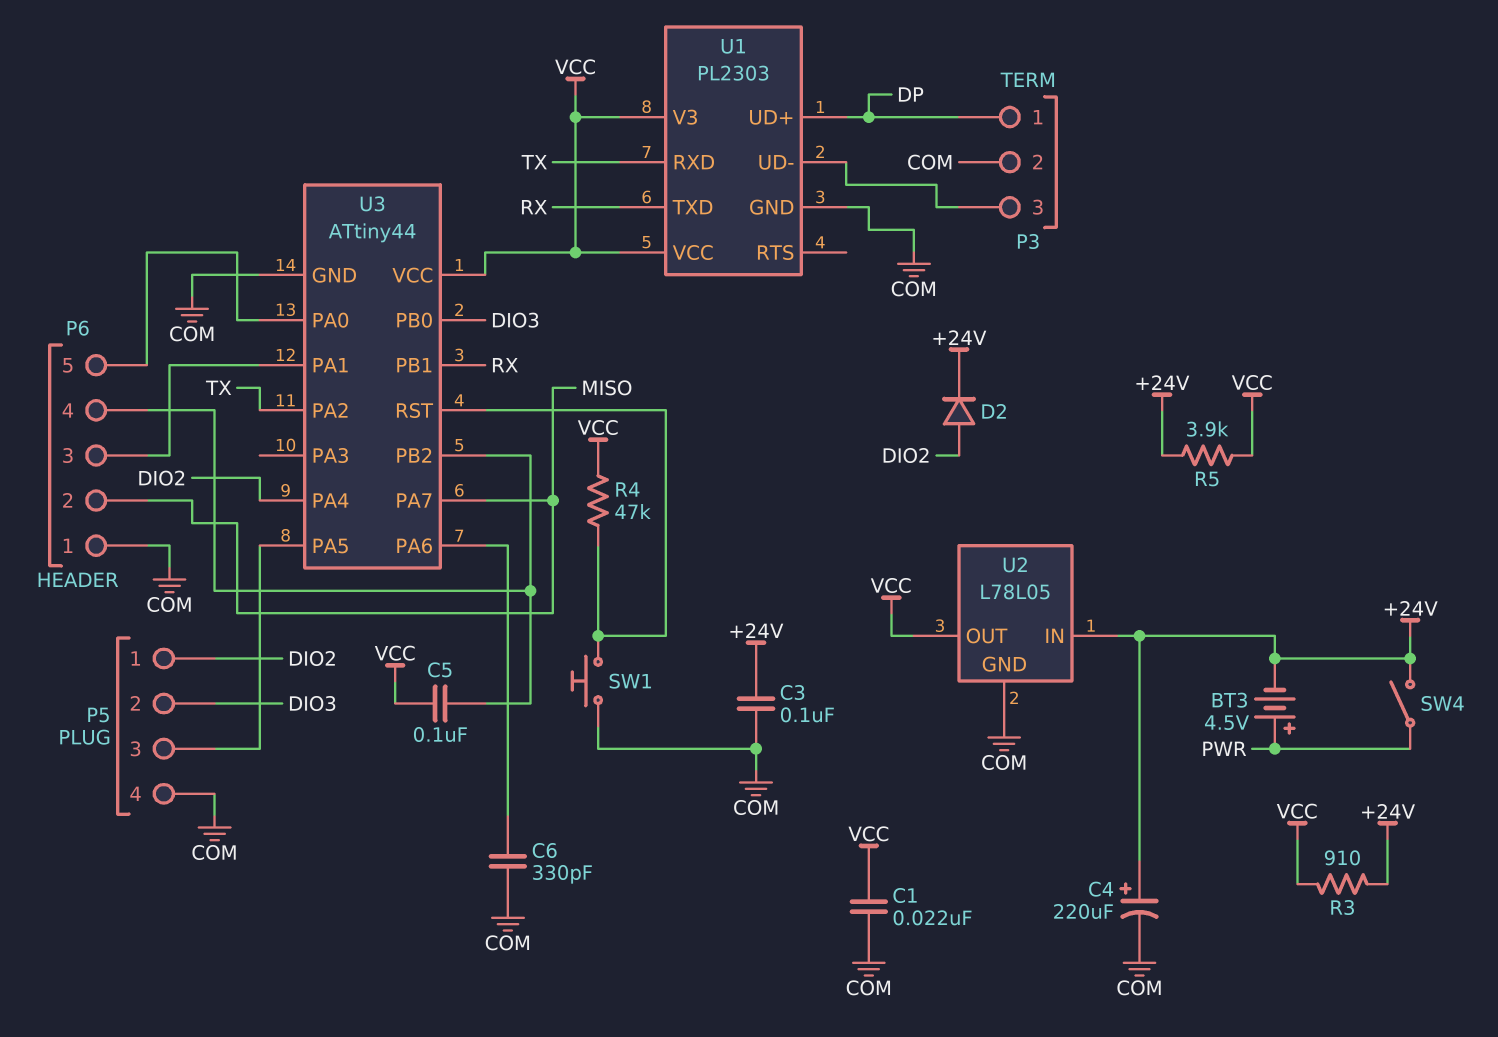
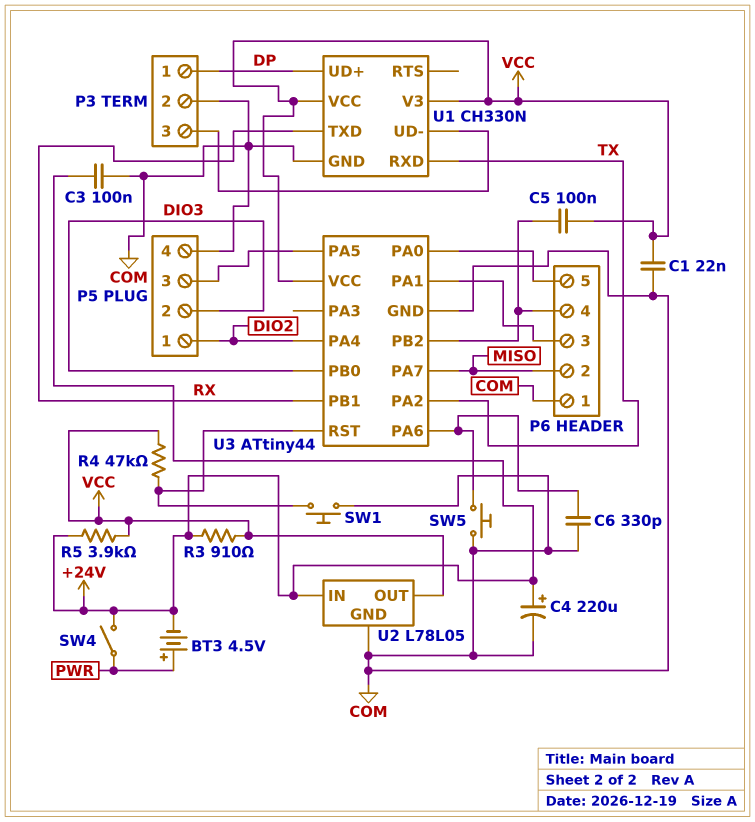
D2: diode (A DIO2, K +24V) -> none
SW5: none -> button (COM, U3/PA6)
U1: PL2303 -> CH330N

